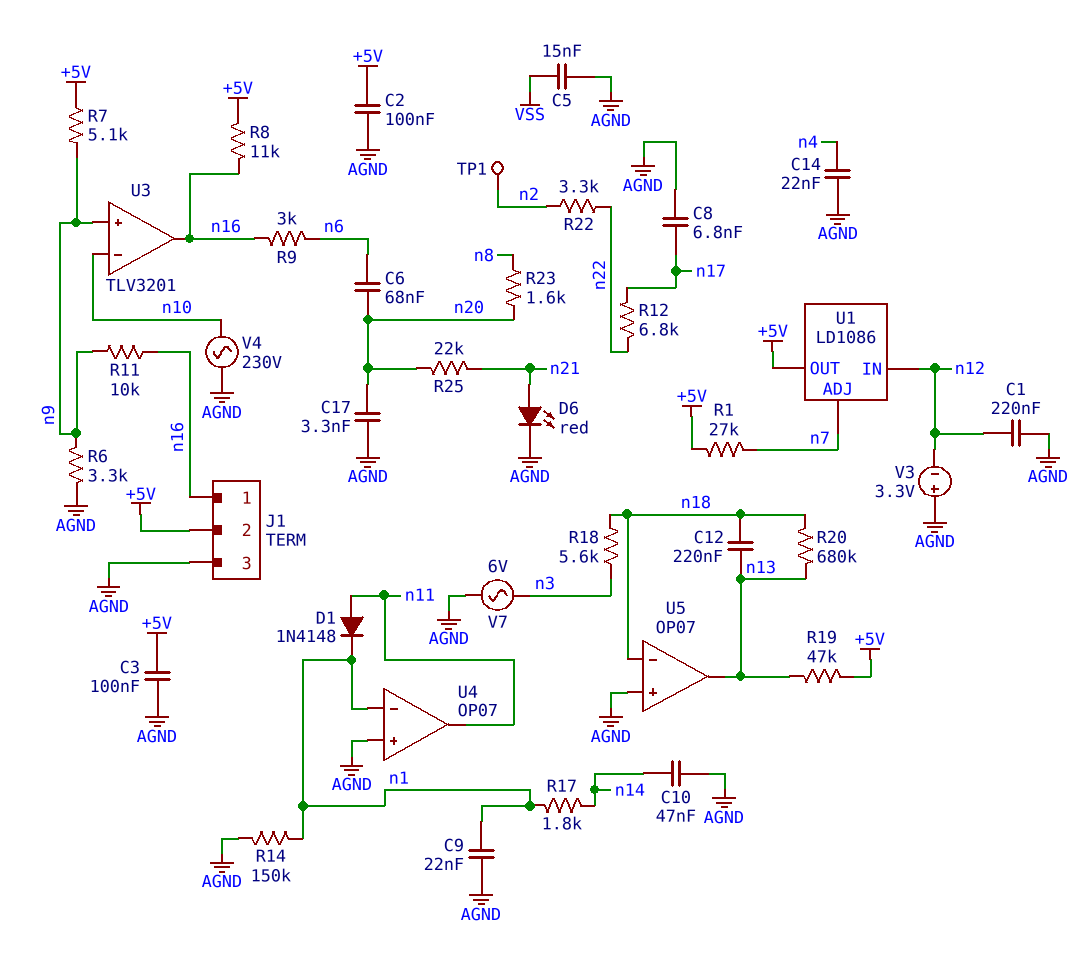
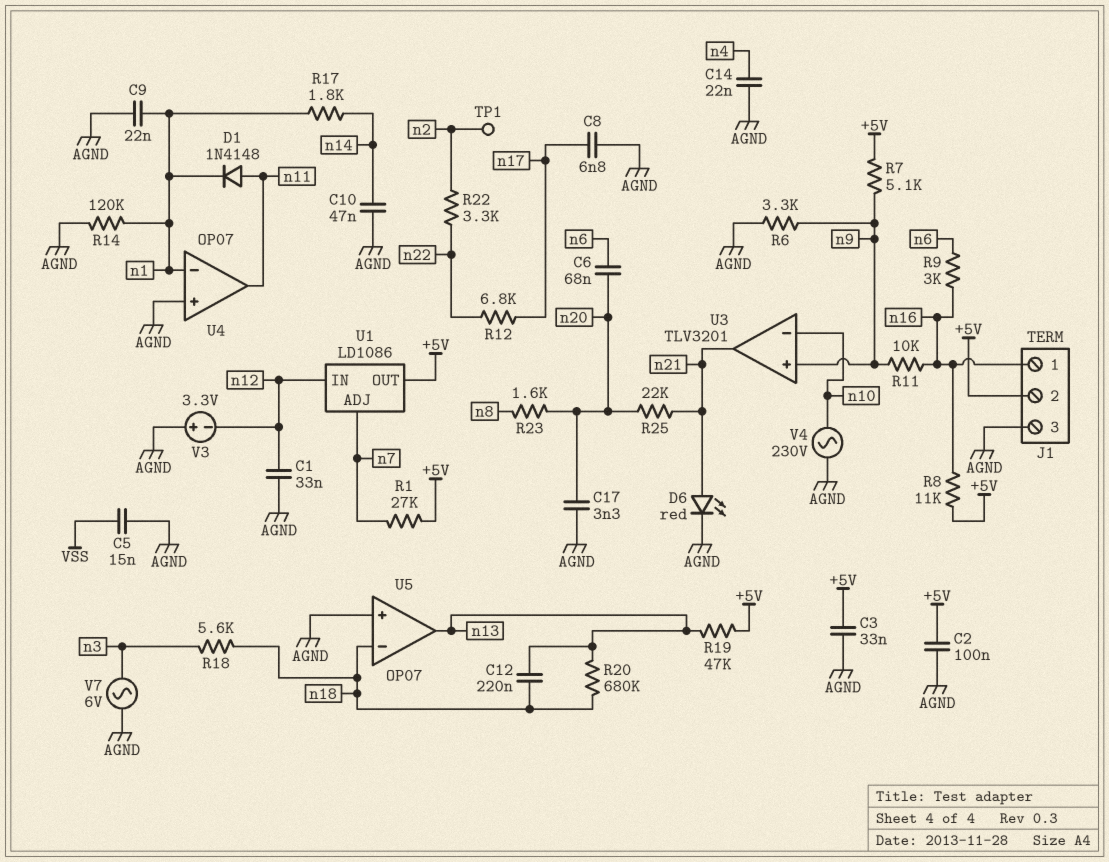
C1: 220nF (AGND, n12) -> 33nF (AGND, n12)
C3: 100nF (+5V, AGND) -> 33nF (+5V, AGND)
R14: 150k (AGND, n1) -> 120k (AGND, n1)
U3 pin out: n16 -> n21

